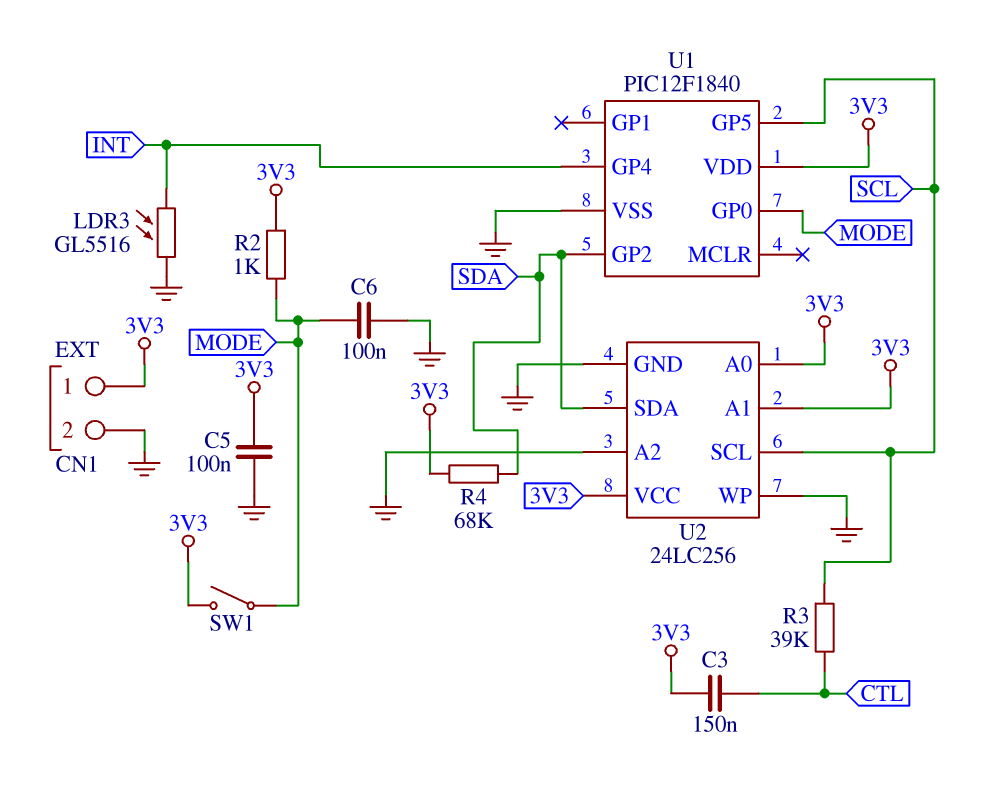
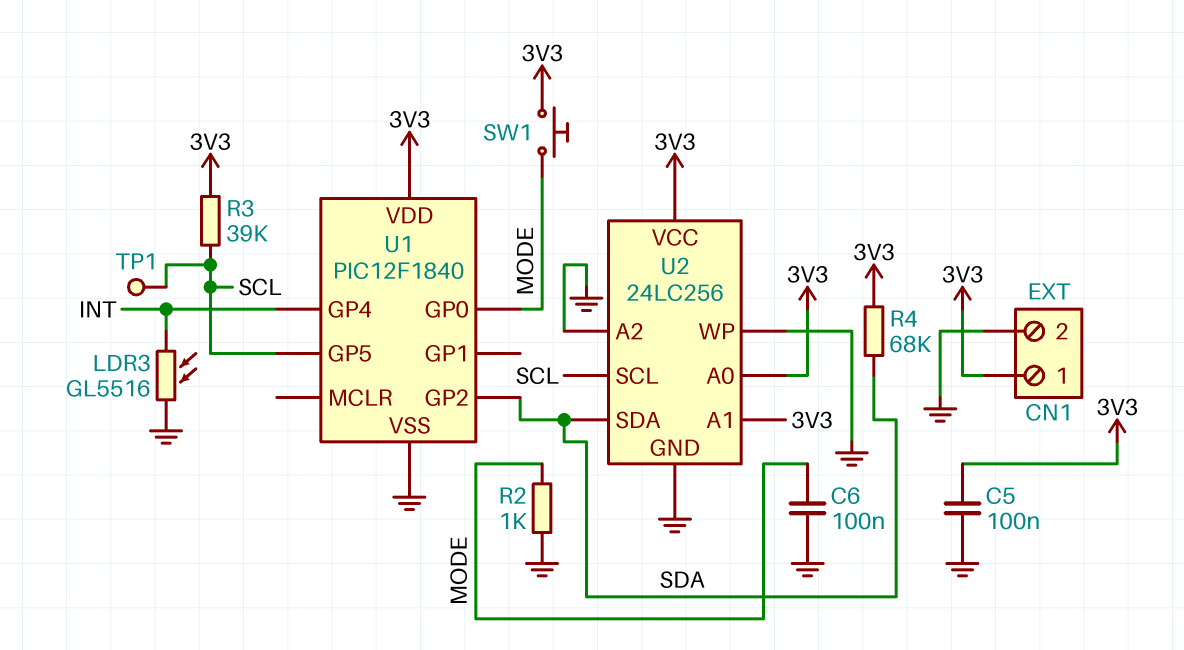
C3: 150nF (3V3, CTL) -> none
R2: 1k (3V3, MODE) -> 1k (GND, MODE)
R3: 39k (CTL, SCL) -> 39k (3V3, SCL)
SW1: switch (3V3, MODE) -> button (3V3, MODE)
TP1: none -> test point (SCL)

